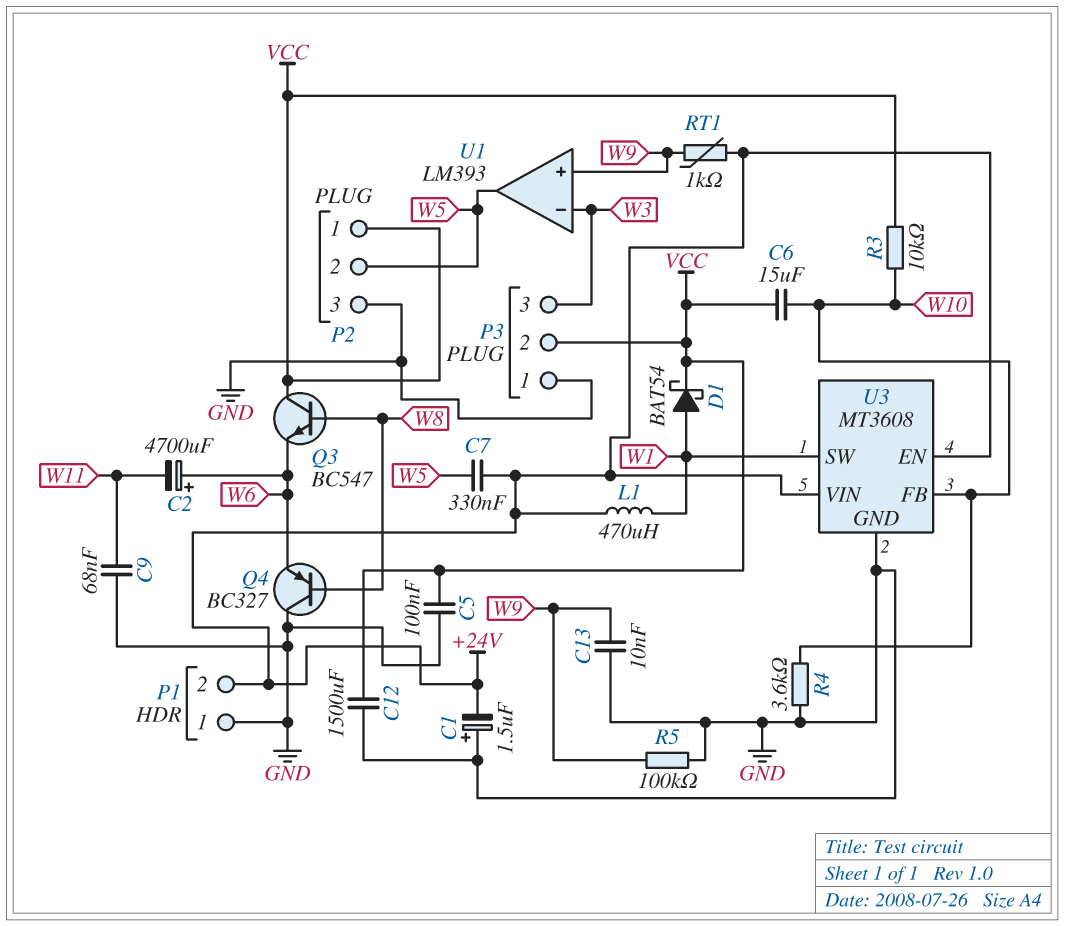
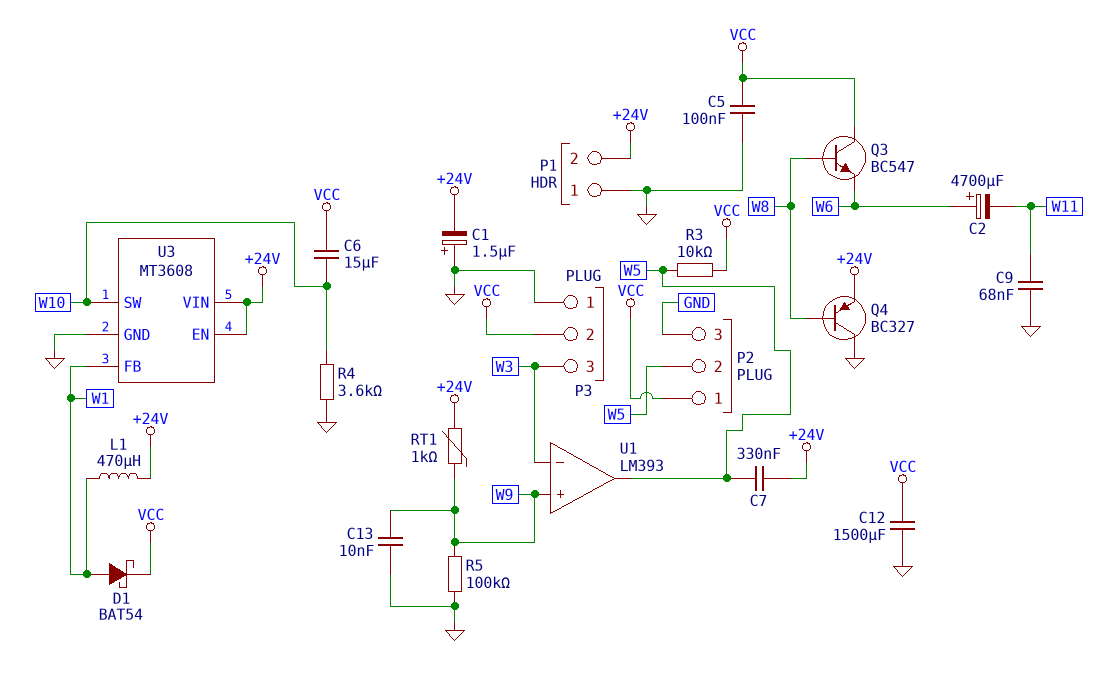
Q4: PNP BC327 (B W8, C GND, E W6) -> PNP BC327 (B W8, C GND, E +24V)
R3: 10k (VCC, W10) -> 10k (VCC, W5)
U3 pin FB: W10 -> W1
U3 pin SW: W1 -> W10

